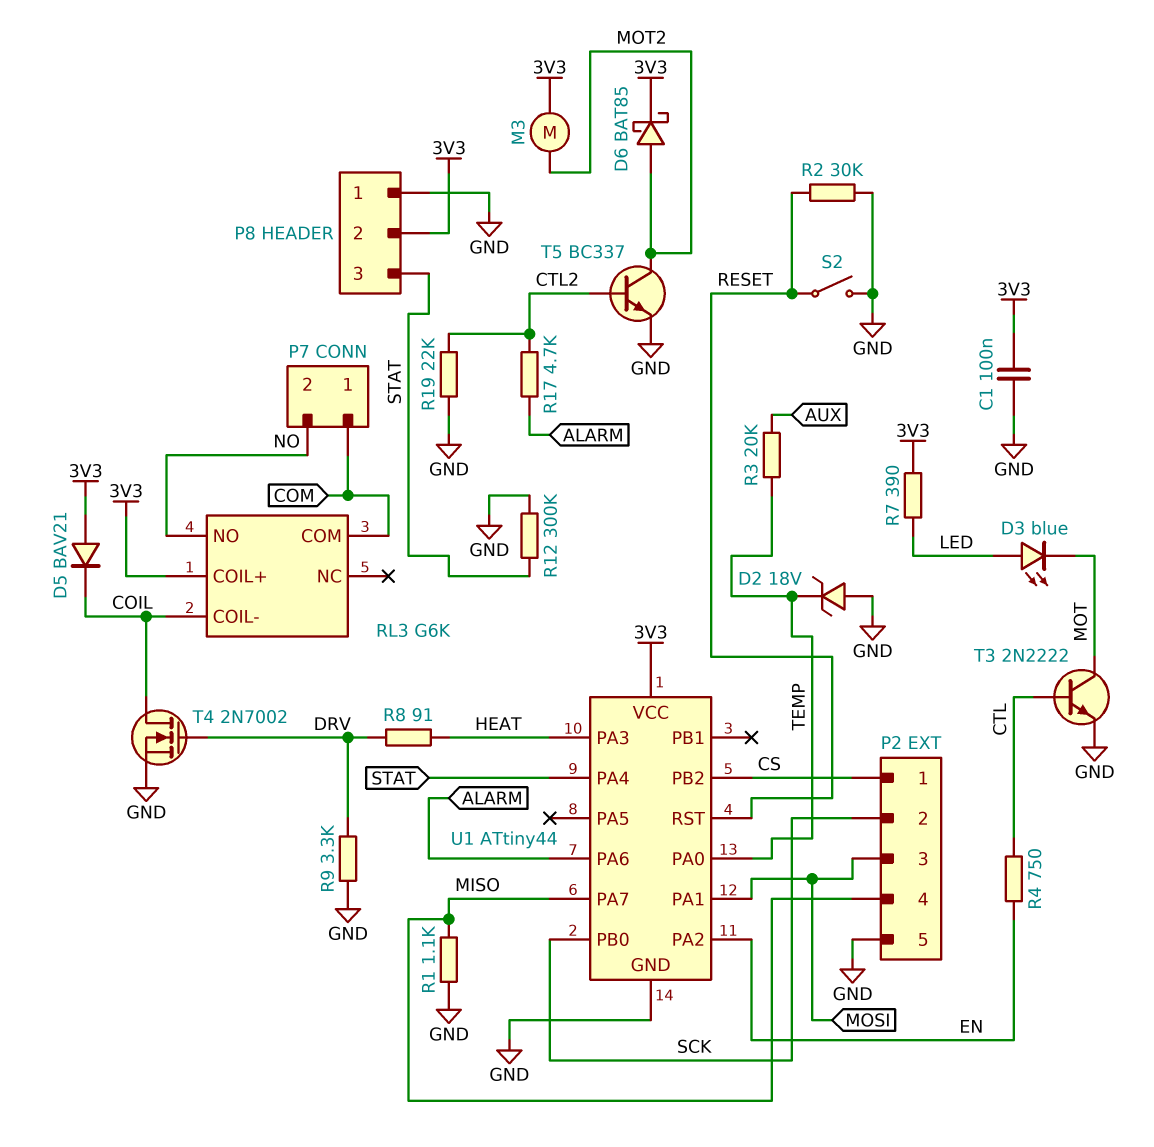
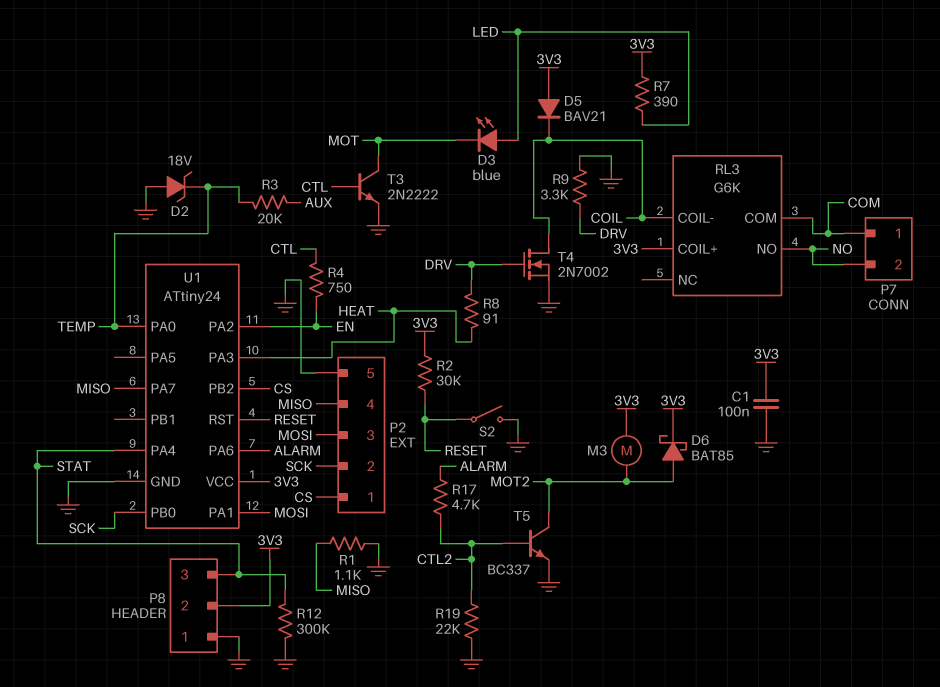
R2: 30k (GND, RESET) -> 30k (3V3, RESET)
U1: ATtiny44 -> ATtiny24

